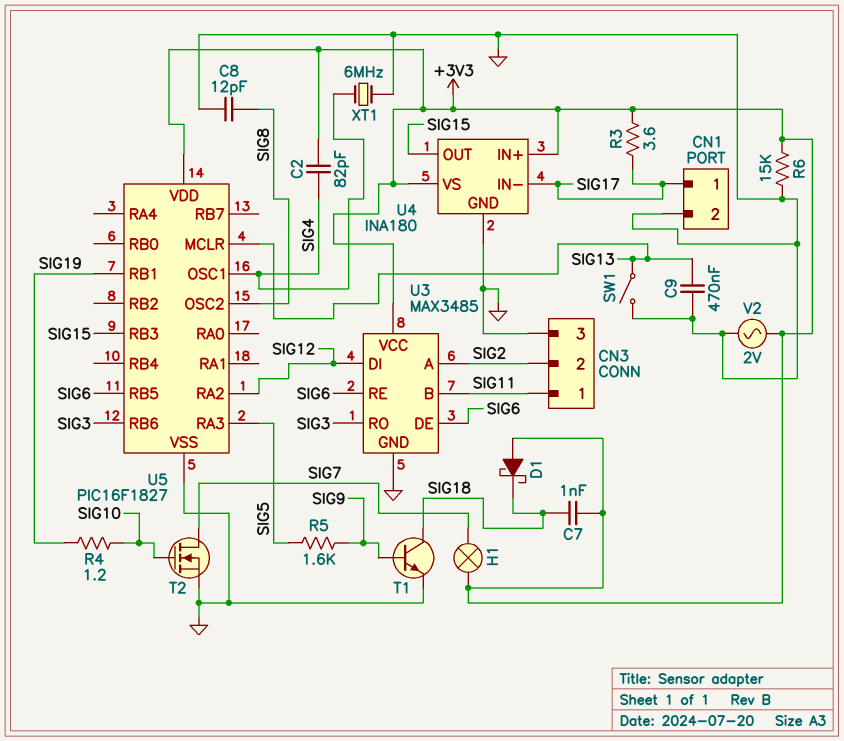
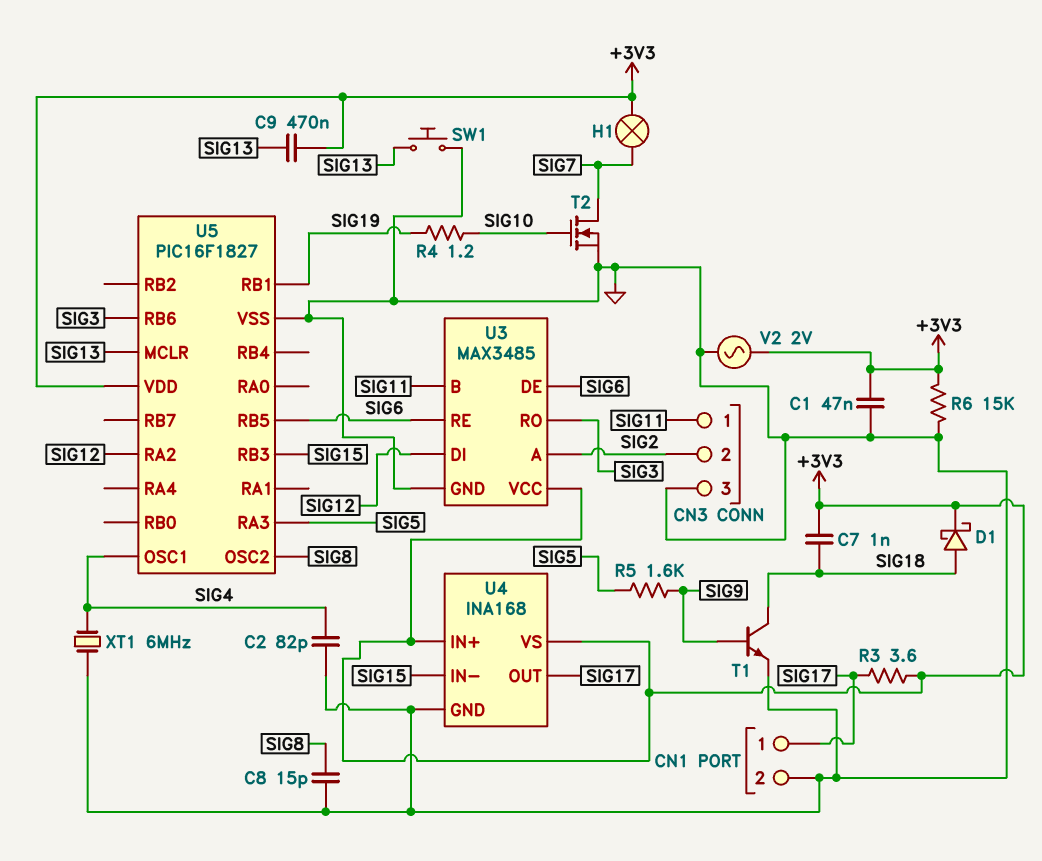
C1: none -> 47nF (+3V3, GND)
C2: 82pF (+3V3, SIG4) -> 82pF (GND, SIG4)
C8: 12pF (GND, SIG8) -> 15pF (GND, SIG8)
C9: 470nF (GND, SIG13) -> 470nF (+3V3, SIG13)
D1: schottky (A +3V3, K SIG18) -> schottky (A SIG18, K +3V3)
SW1: switch (GND, SIG13) -> button (GND, SIG13)
U4: INA180 -> INA168
U4 pin IN-: SIG17 -> SIG15
U4 pin OUT: SIG15 -> SIG17

